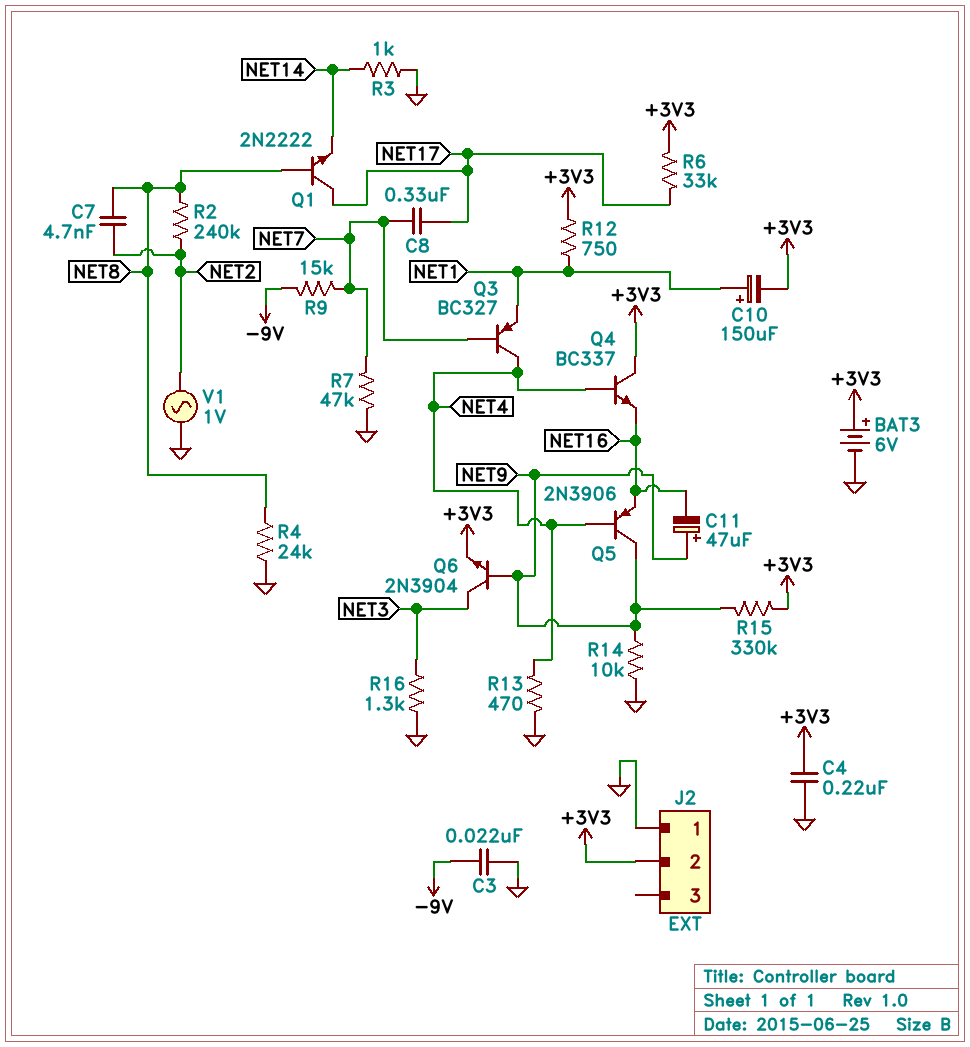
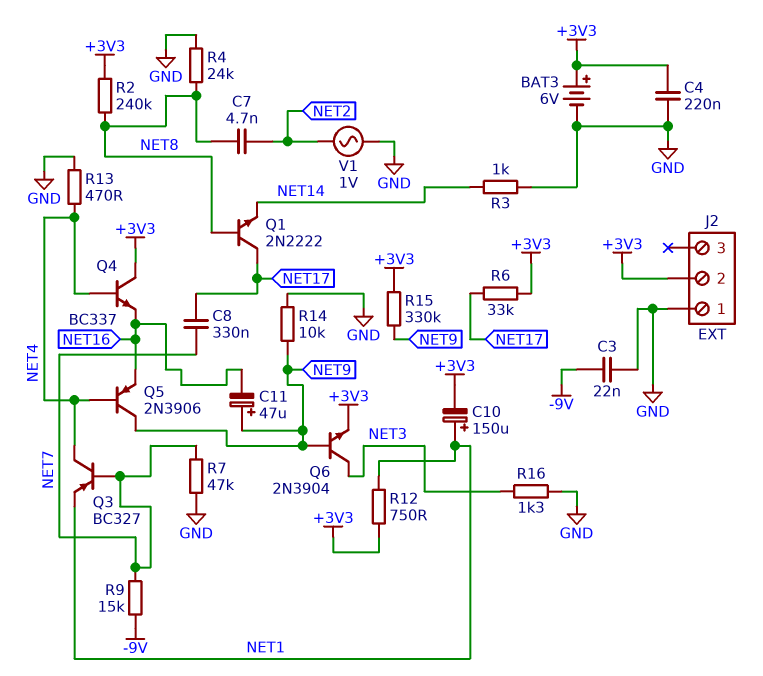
R2: 240k (NET2, NET8) -> 240k (+3V3, NET8)

